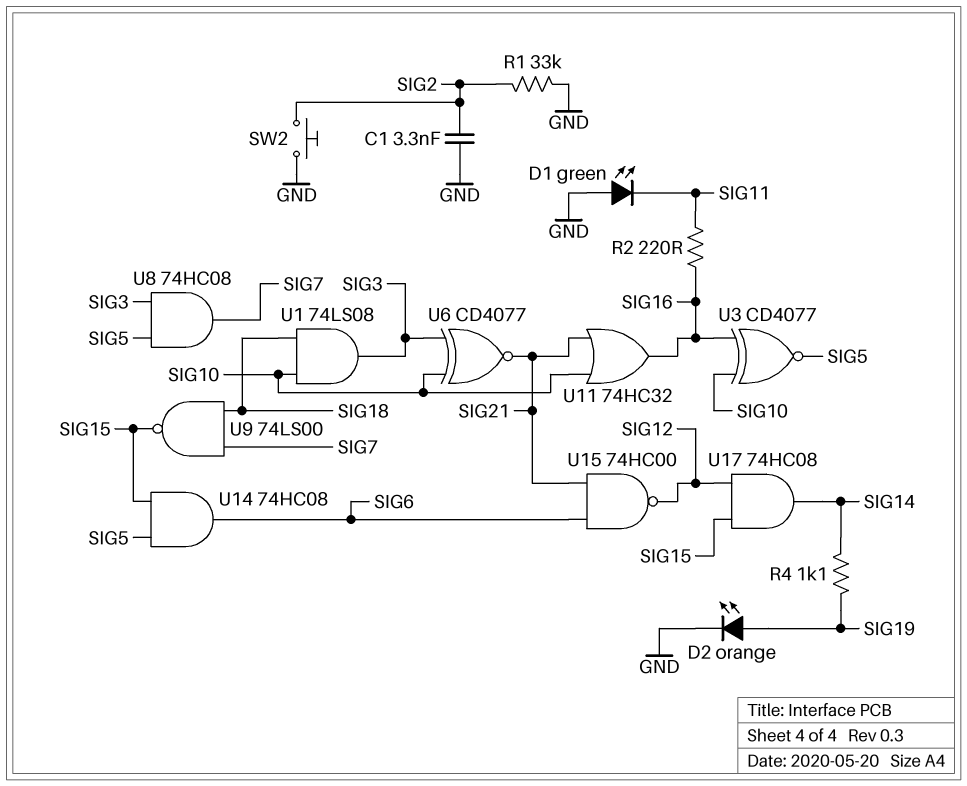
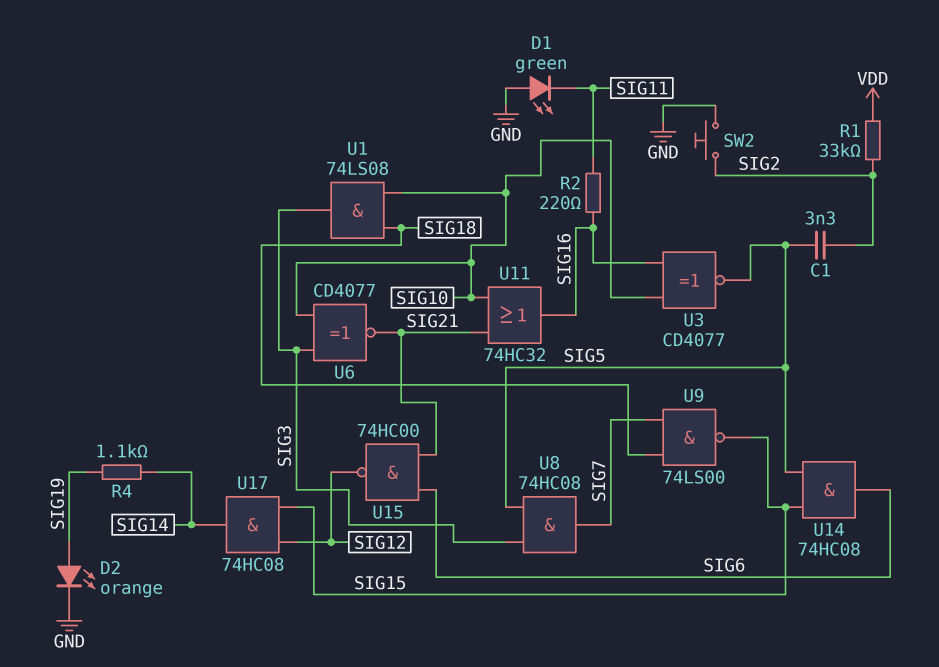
C1: 3.3nF (GND, SIG2) -> 3.3nF (SIG2, SIG5)
R1: 33k (GND, SIG2) -> 33k (SIG2, VDD)

